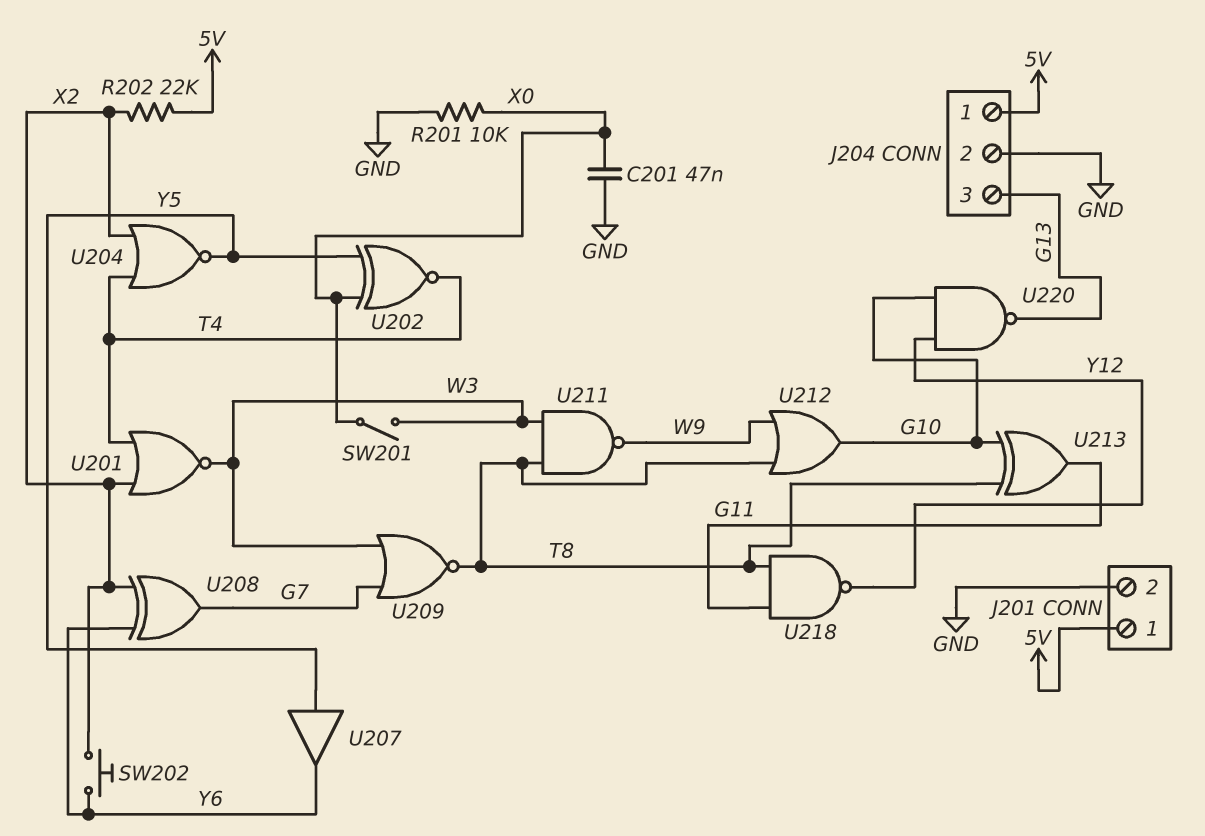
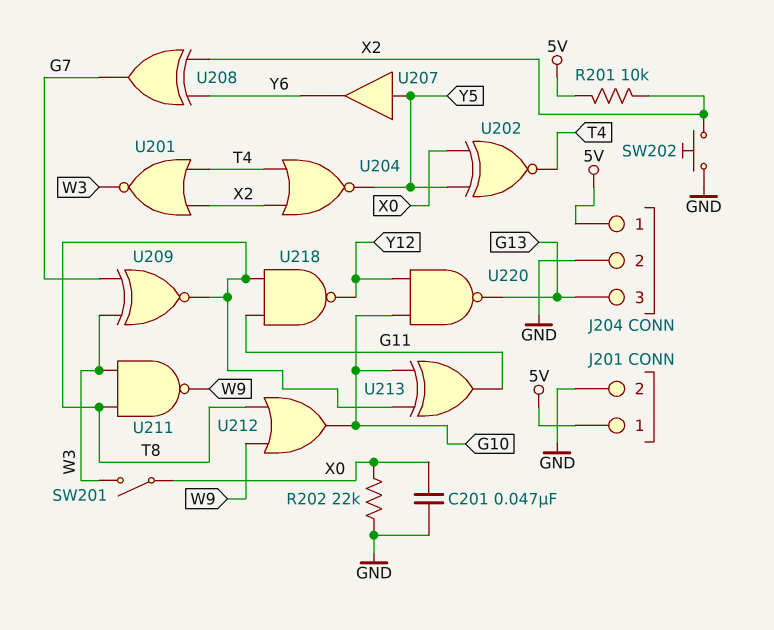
R201: 10k (GND, X0) -> 10k (5V, X2)
R202: 22k (5V, X2) -> 22k (GND, X0)
SW202: button (X2, Y6) -> button (GND, X2)
U209: NOR (in G7, in W3, out T8) -> XNOR (in G7, in W3, out T8)

